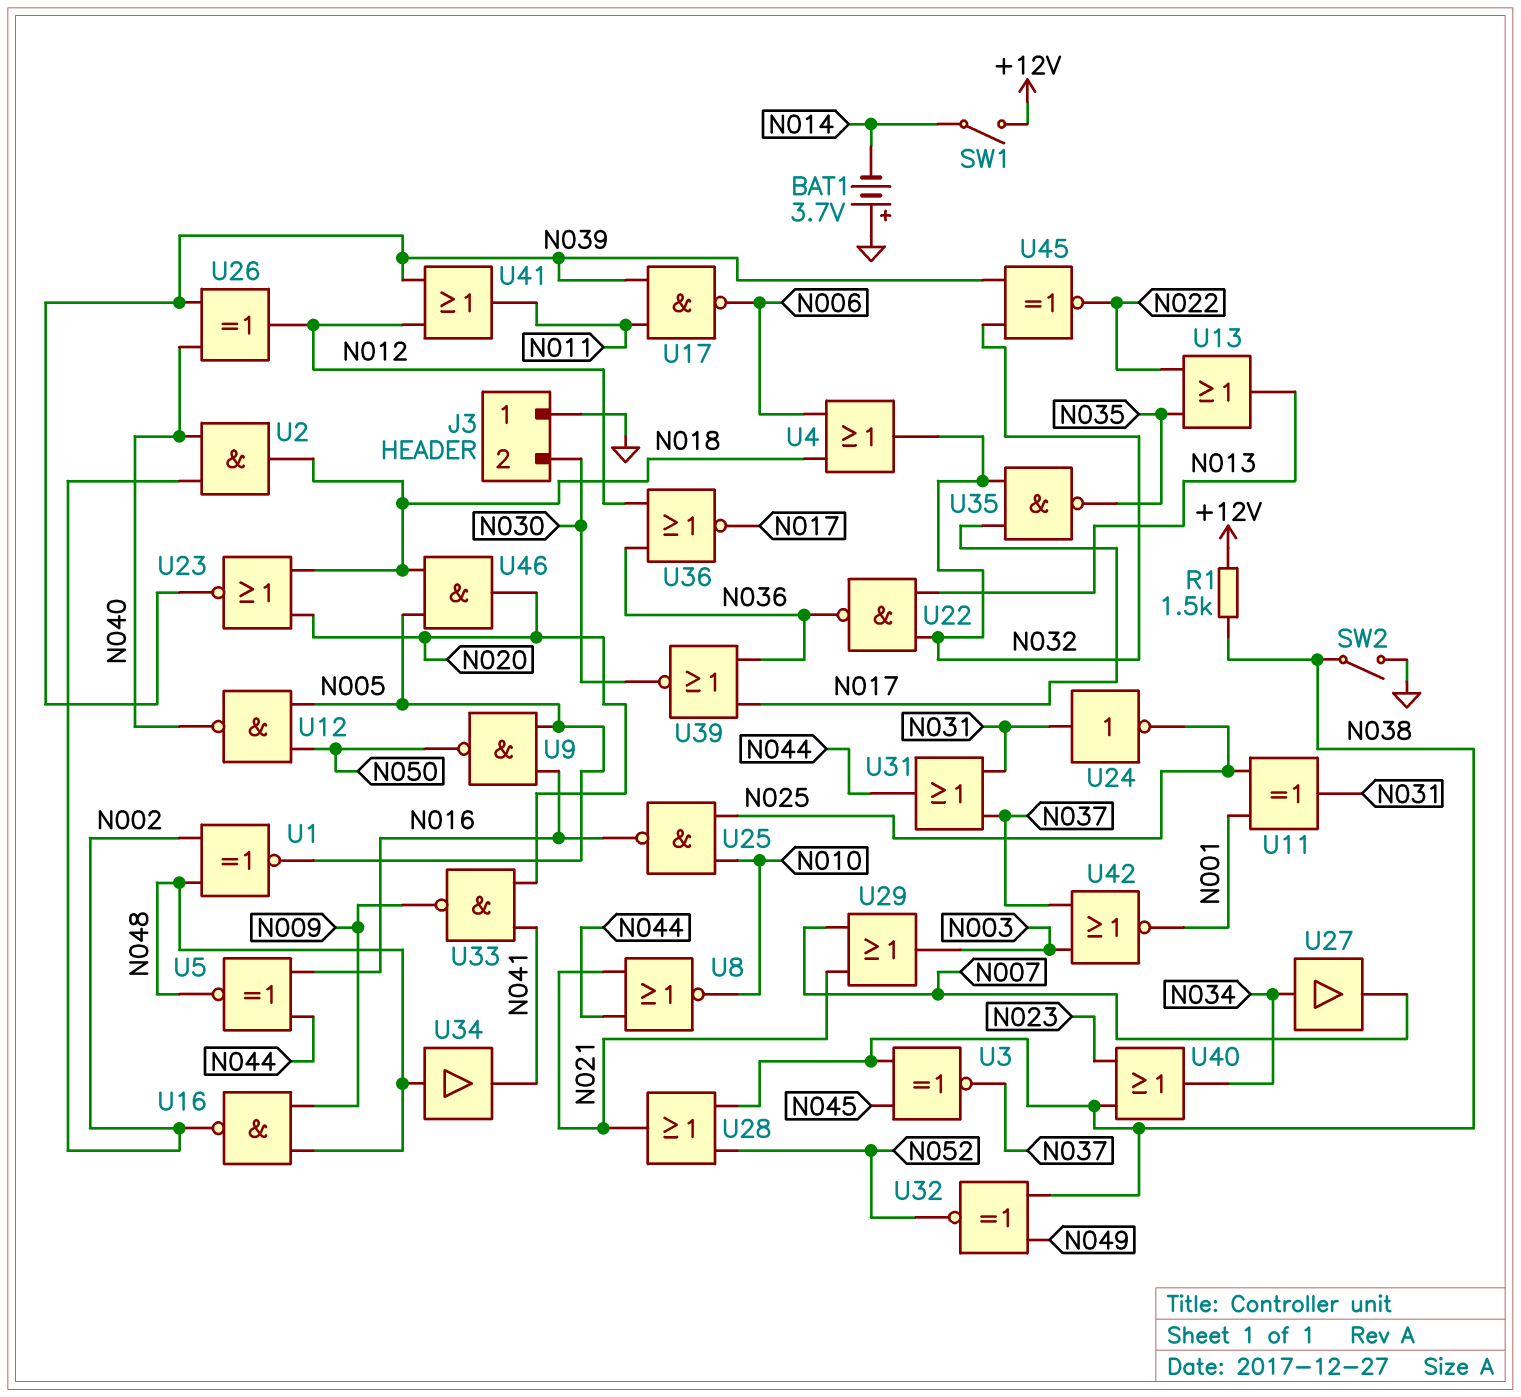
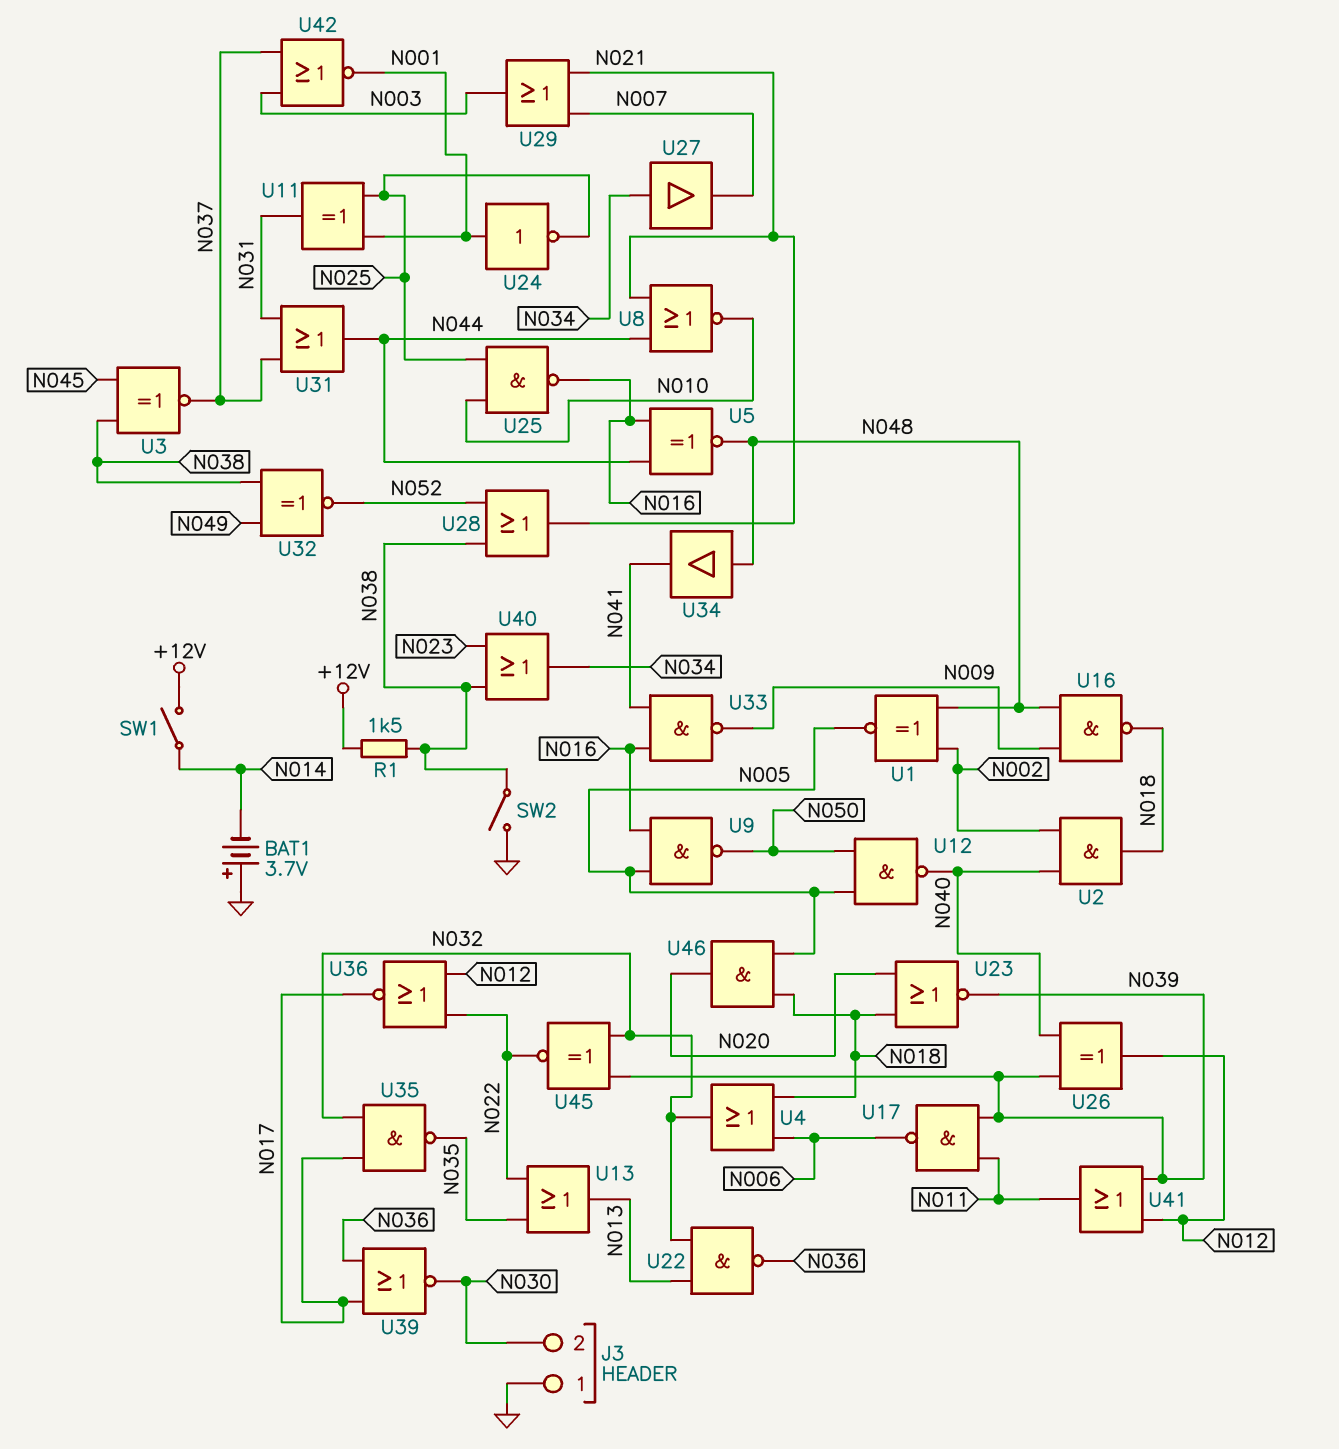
U16: NAND (in N009, in N048, out N002) -> NAND (in N009, in N048, out N018)
U24: NOT (in N031, out N025) -> NOT (in N001, out N025)
U33: NAND (in N020, in N041, out N009) -> NAND (in N016, in N041, out N009)
U36: NOR (in N012, in N036, out N017) -> NOR (in N012, in N022, out N017)

